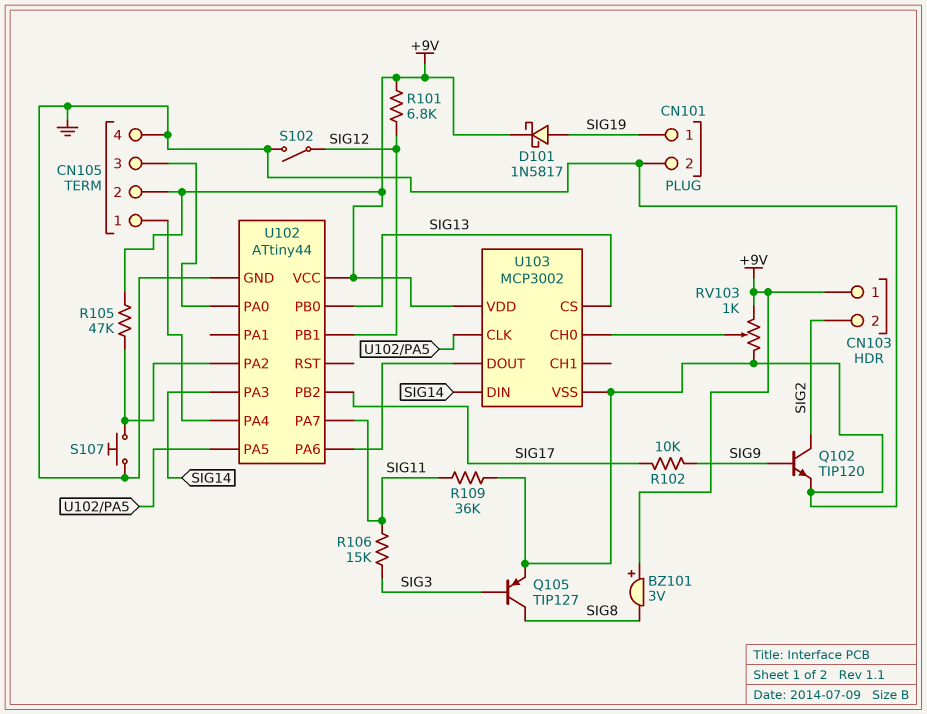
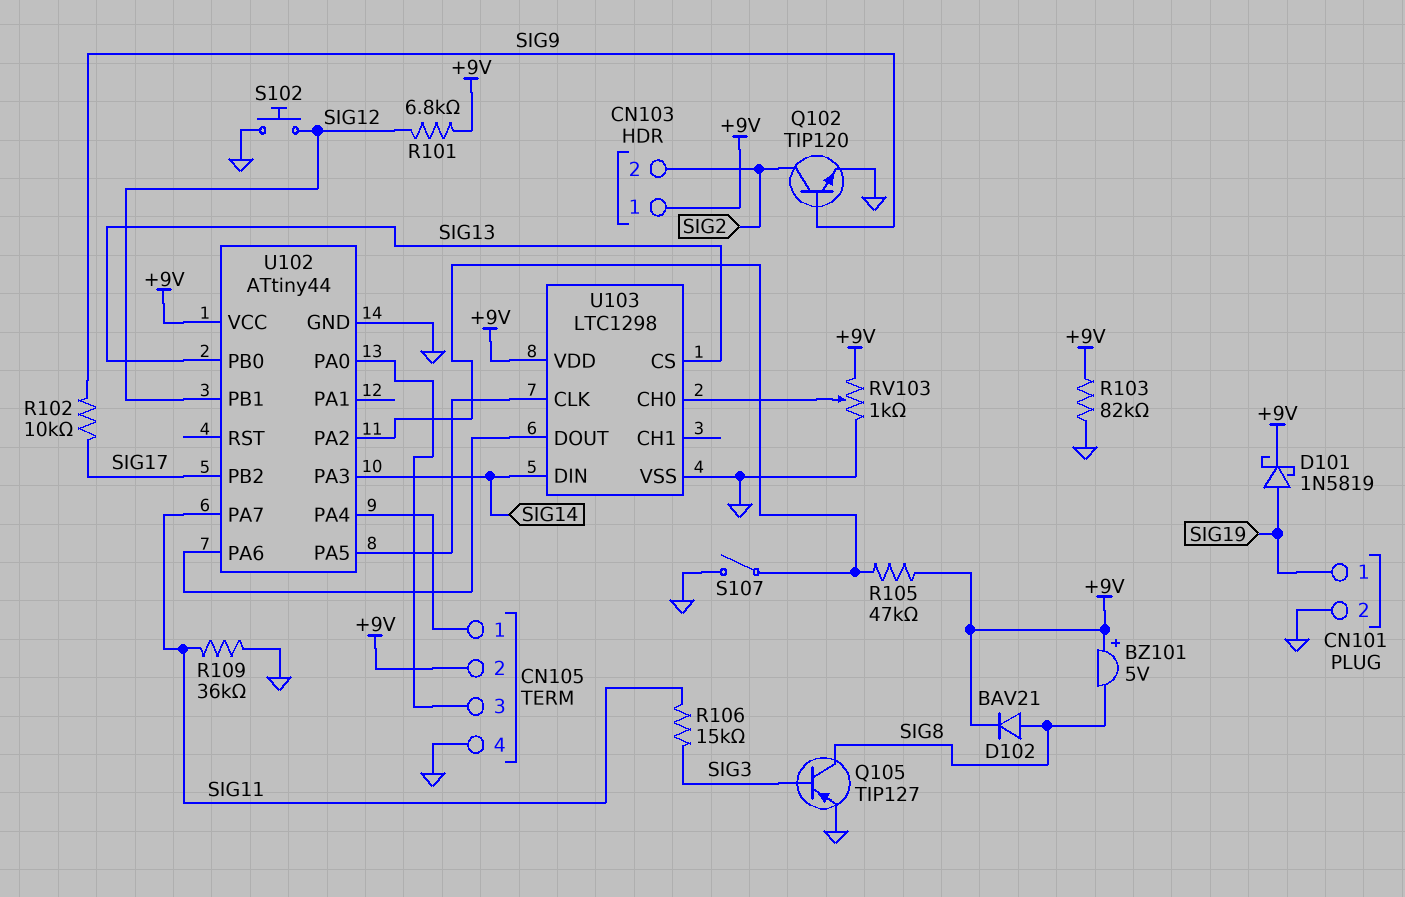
BZ101: buzzer 3V (plus +9V, minus SIG8) -> buzzer 5V (plus +9V, minus SIG8)
D101: schottky 1N5817 (A SIG19, K +9V) -> schottky 1N5819 (A SIG19, K +9V)
D102: none -> diode BAV21 (A SIG8, K +9V)
R103: none -> 82k (+9V, GND)
S102: switch (GND, SIG12) -> button (GND, SIG12)
S107: button (GND, U102/PA2) -> switch (GND, U102/PA2)
U103: MCP3002 -> LTC1298

